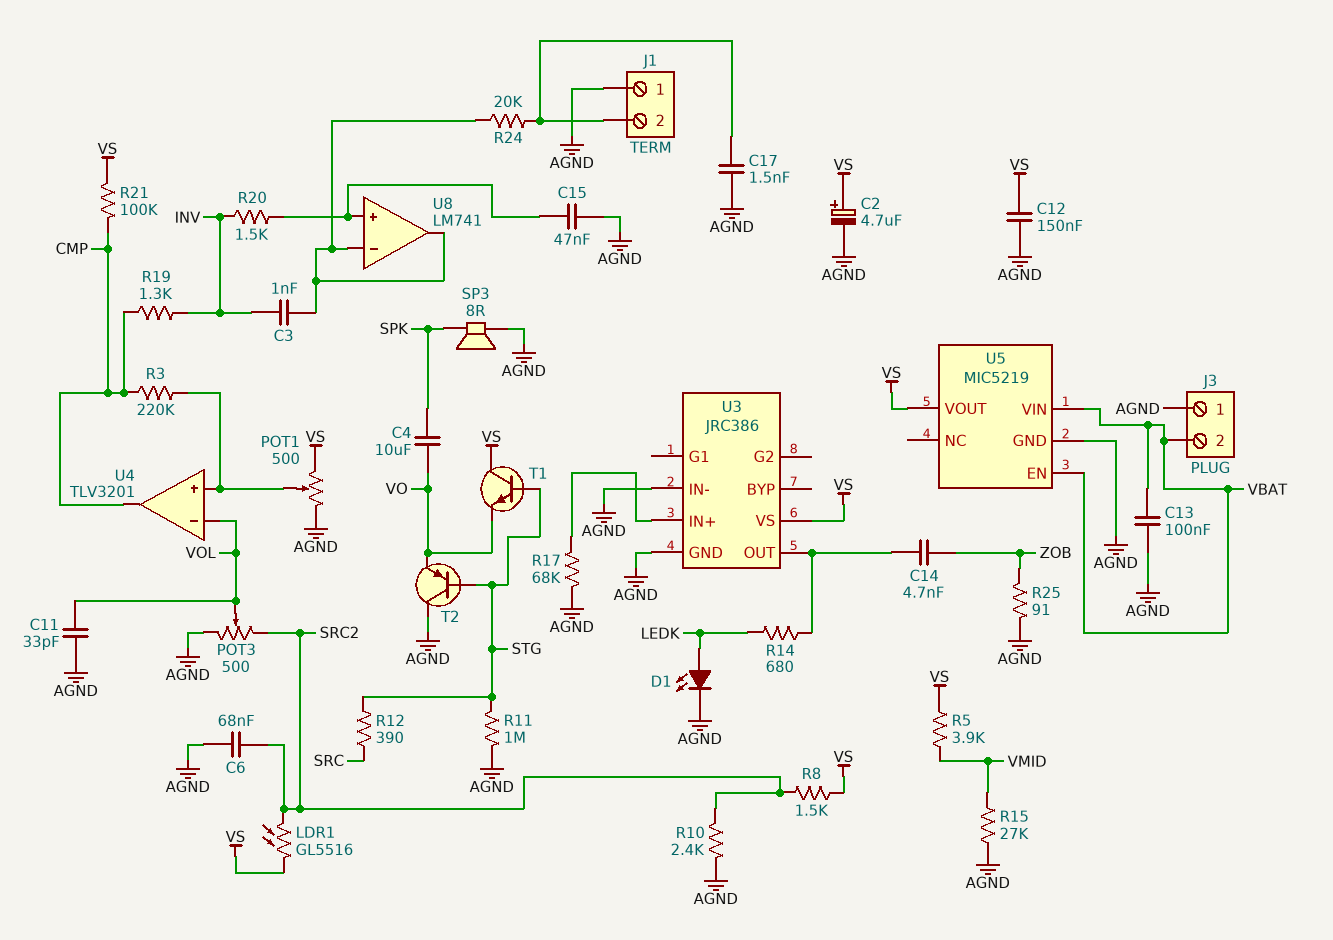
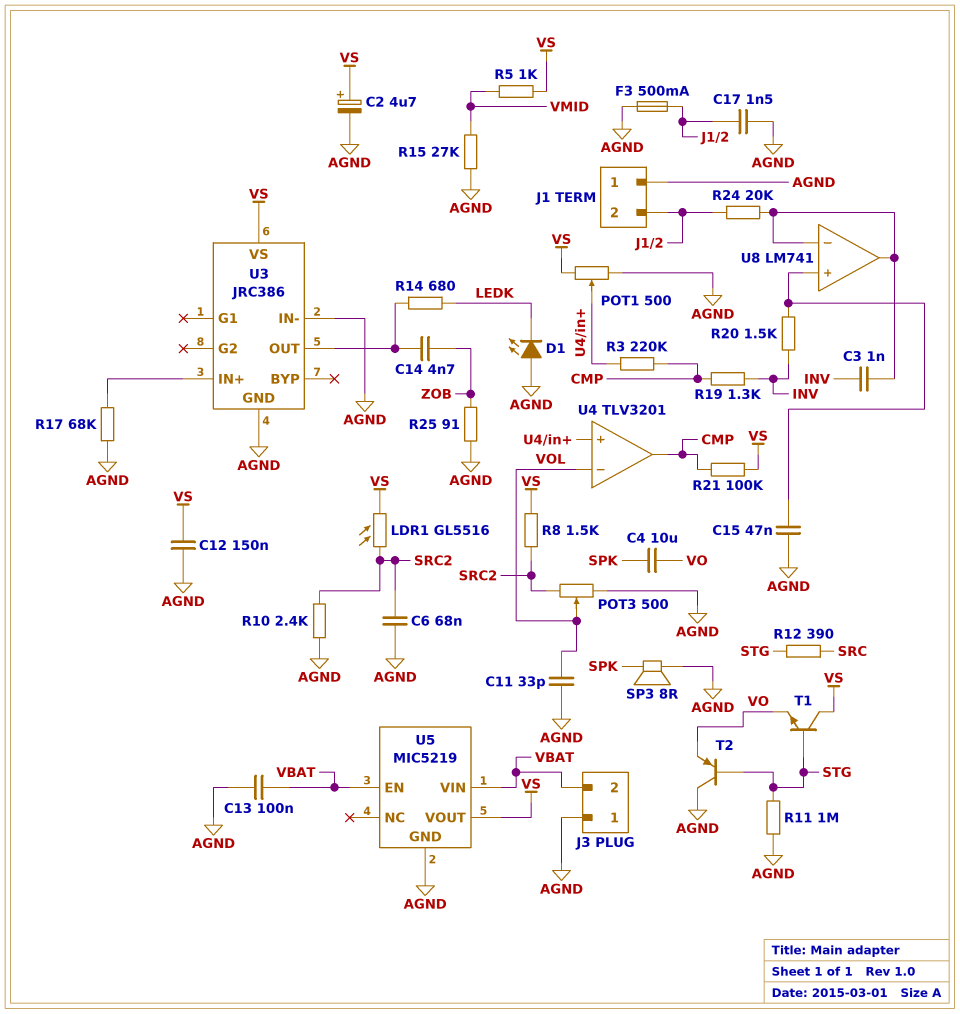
D1: LED (A LEDK, K AGND) -> LED (A AGND, K LEDK)
F3: none -> 500mA (AGND, J1/2)
R5: 3.9k (VMID, VS) -> 1k (VMID, VS)

